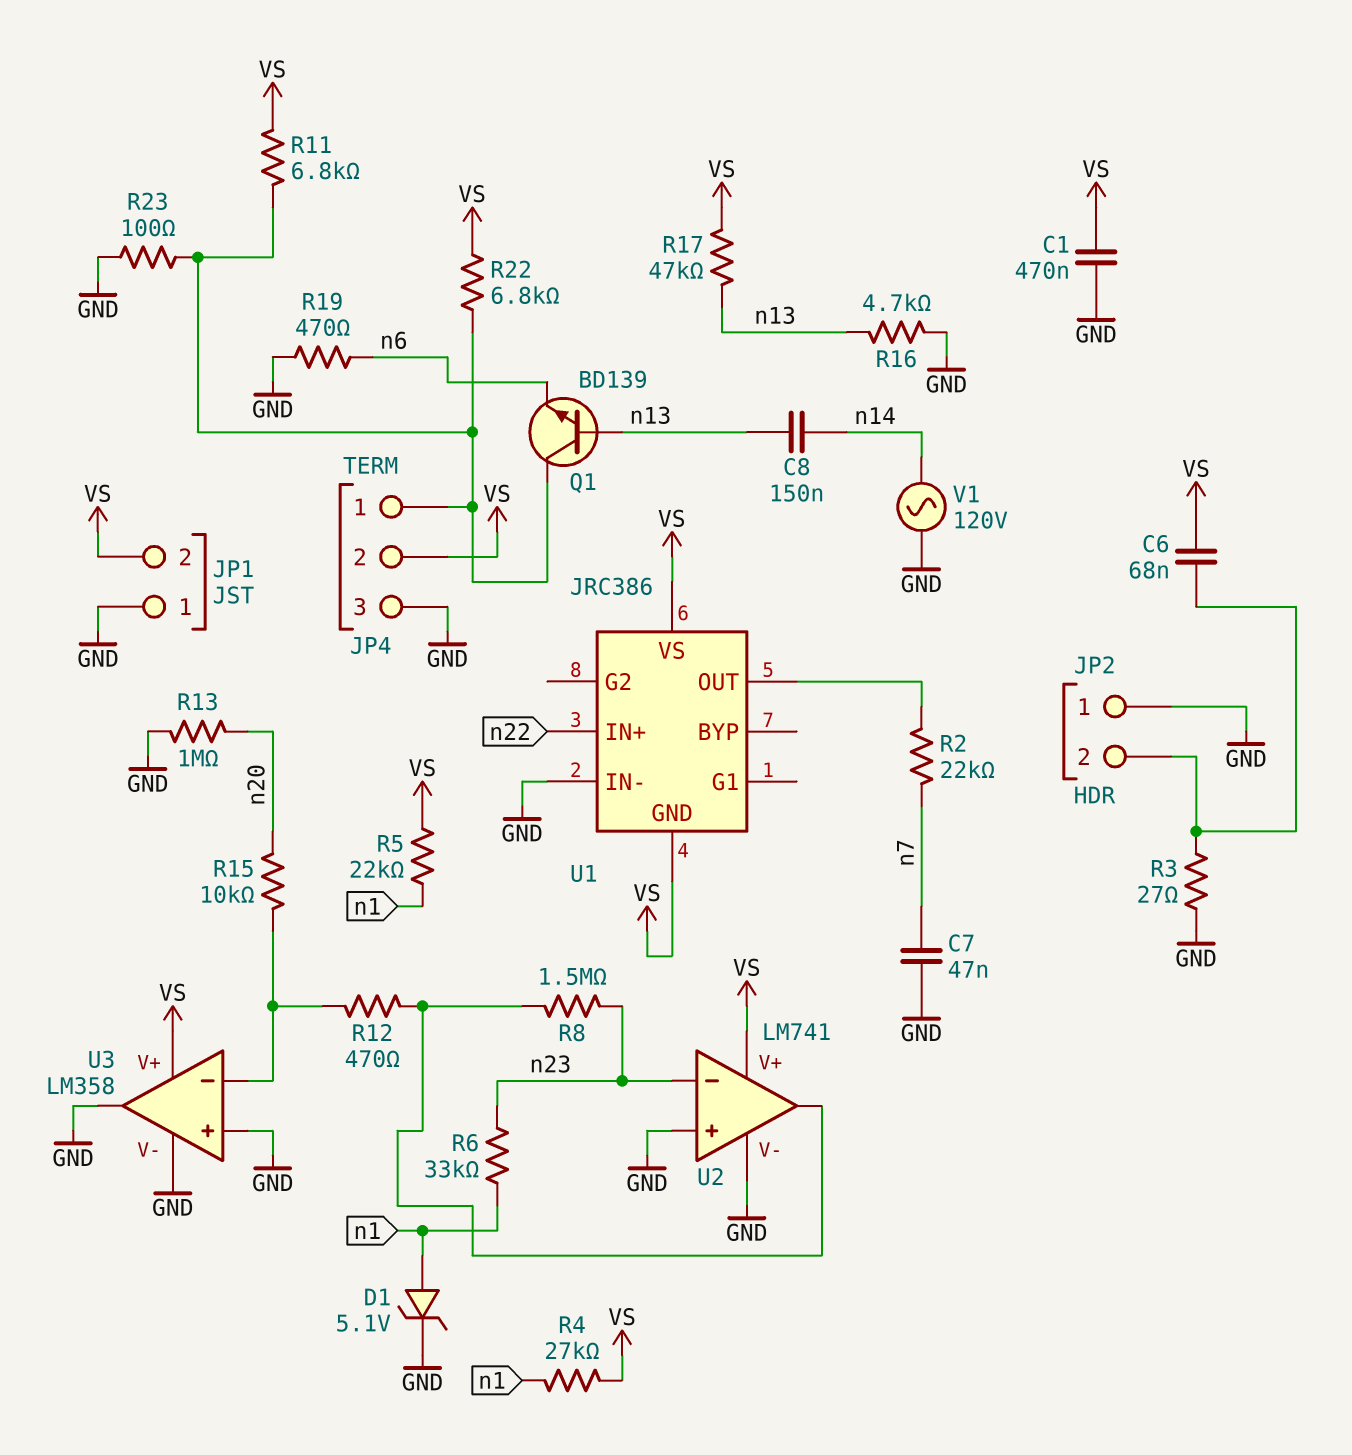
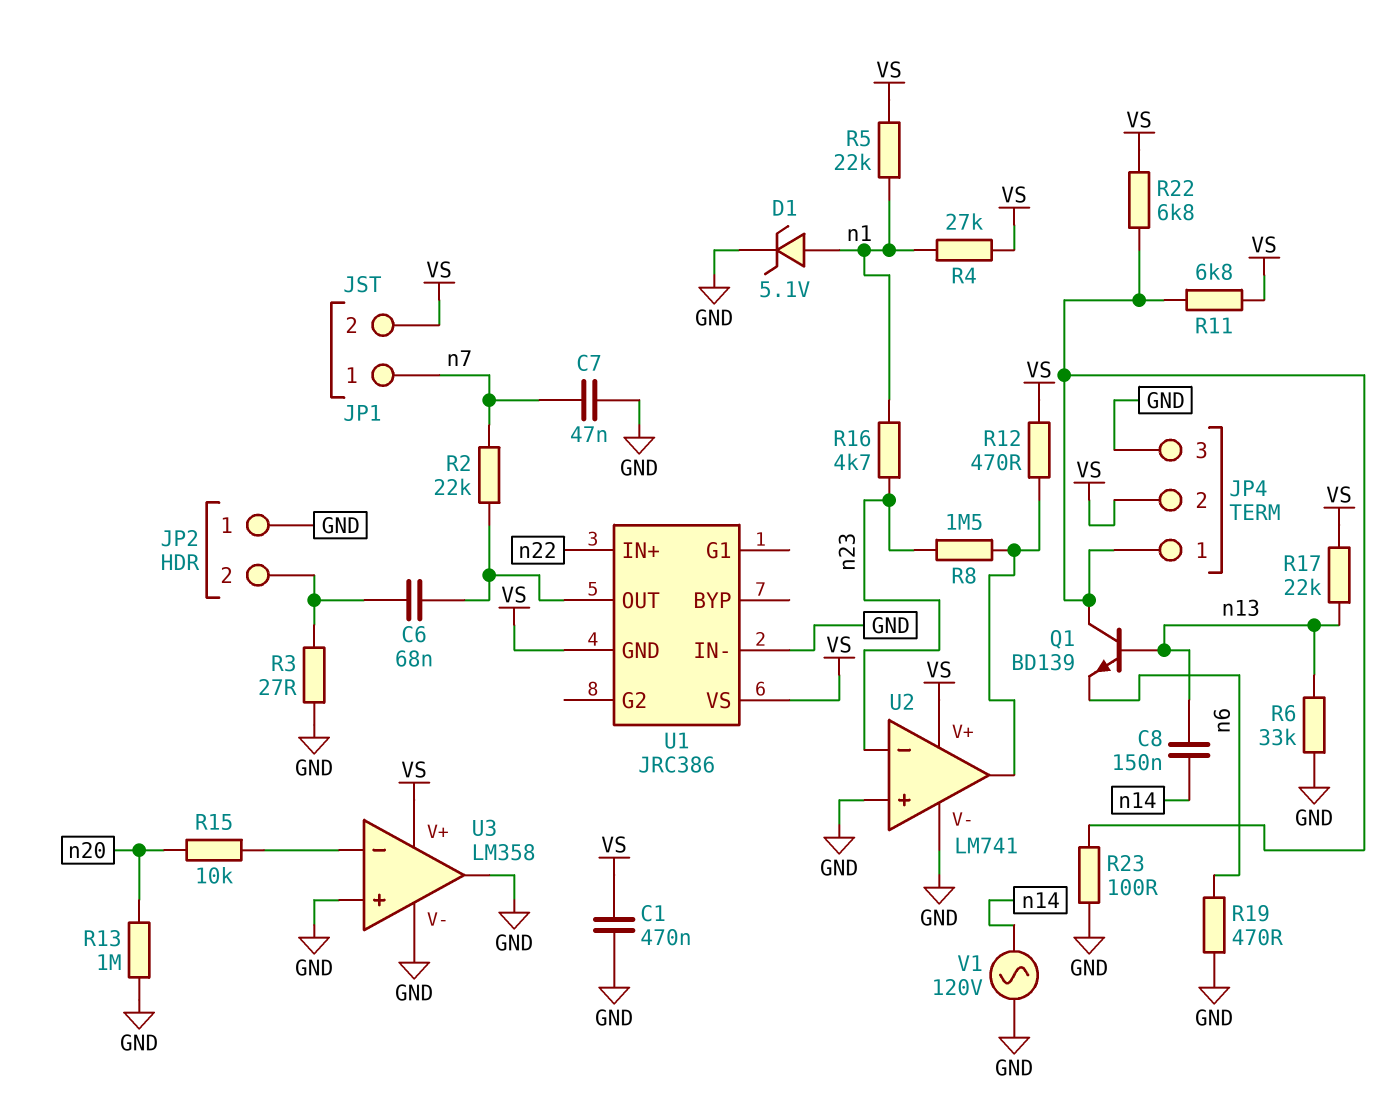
C6: 68nF (JP2/2, VS) -> 68nF (JP2/2, U1/OUT)
JP1 pin 1: GND -> n7
R6: 33k (n1, n23) -> 33k (GND, n13)
R12: 470 (U2/out, U3/in-) -> 470 (U2/out, VS)
R16: 4.7k (GND, n13) -> 4.7k (n1, n23)
R17: 47k (VS, n13) -> 22k (VS, n13)

